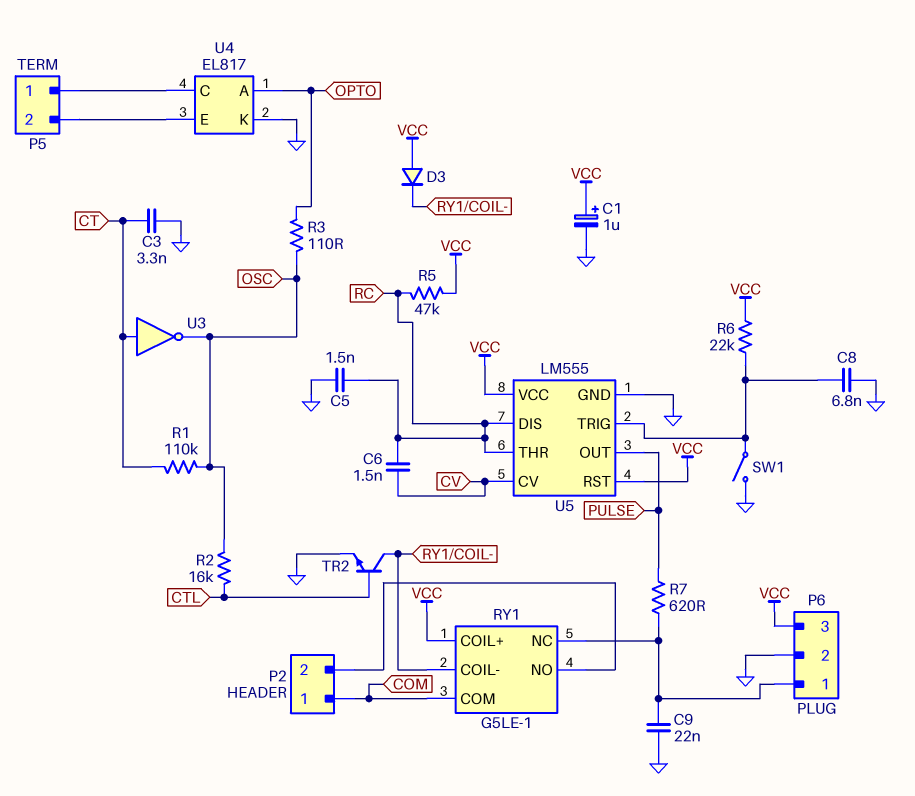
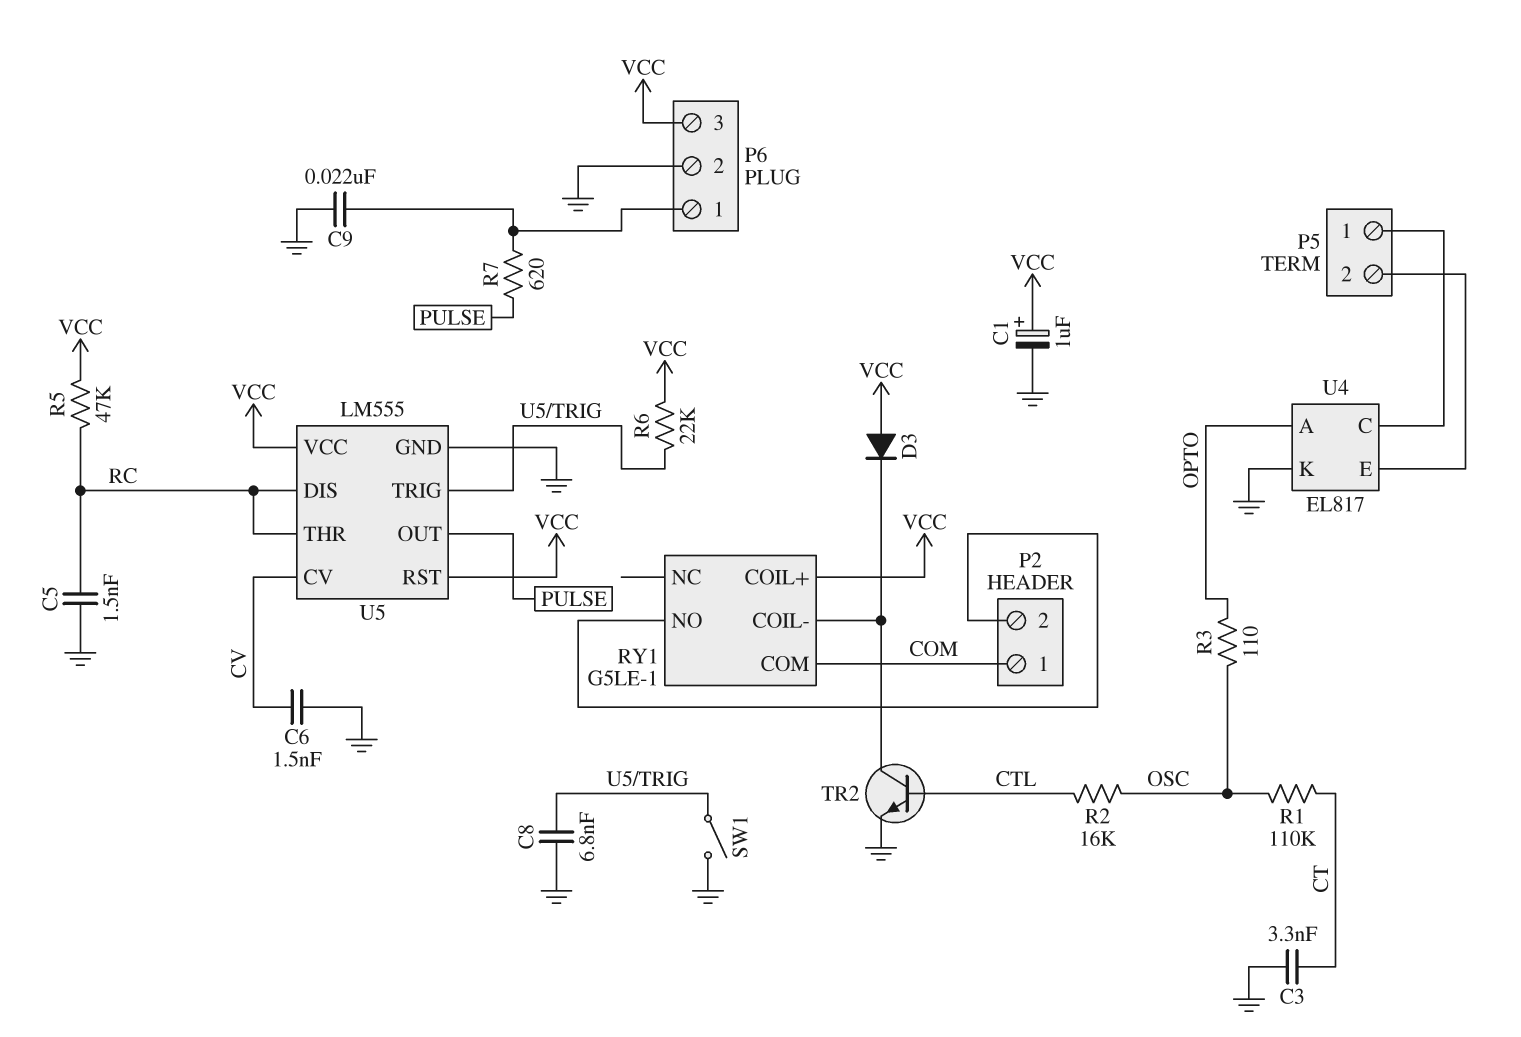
C6: 1.5nF (CV, RC) -> 1.5nF (CV, GND)
RY1 pin NC: P6/1 -> none
U3: NOT (in CT, out OSC) -> none

